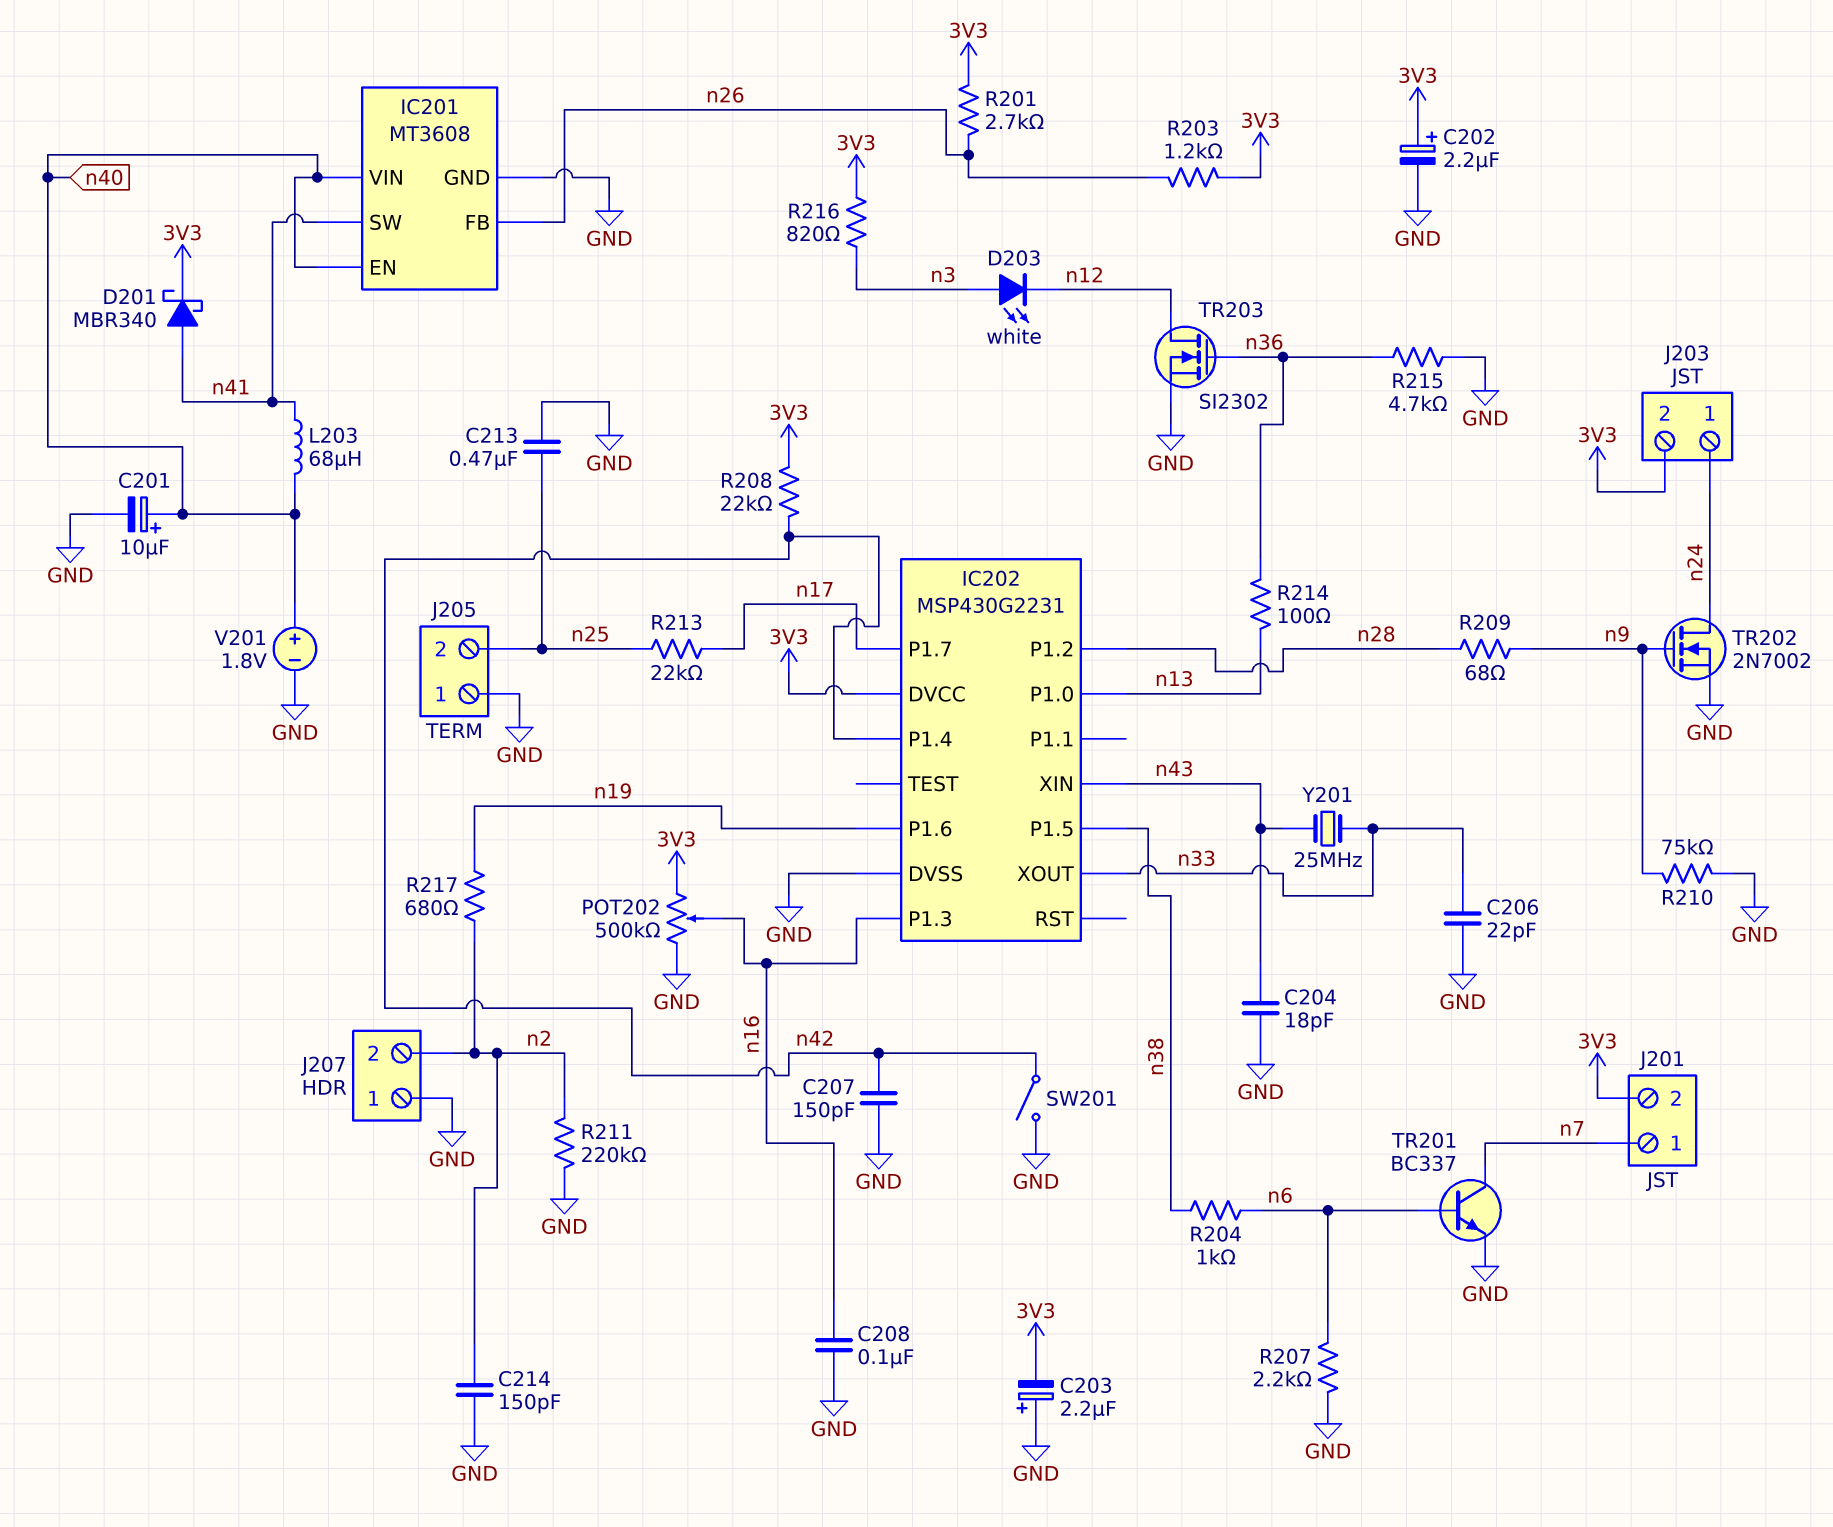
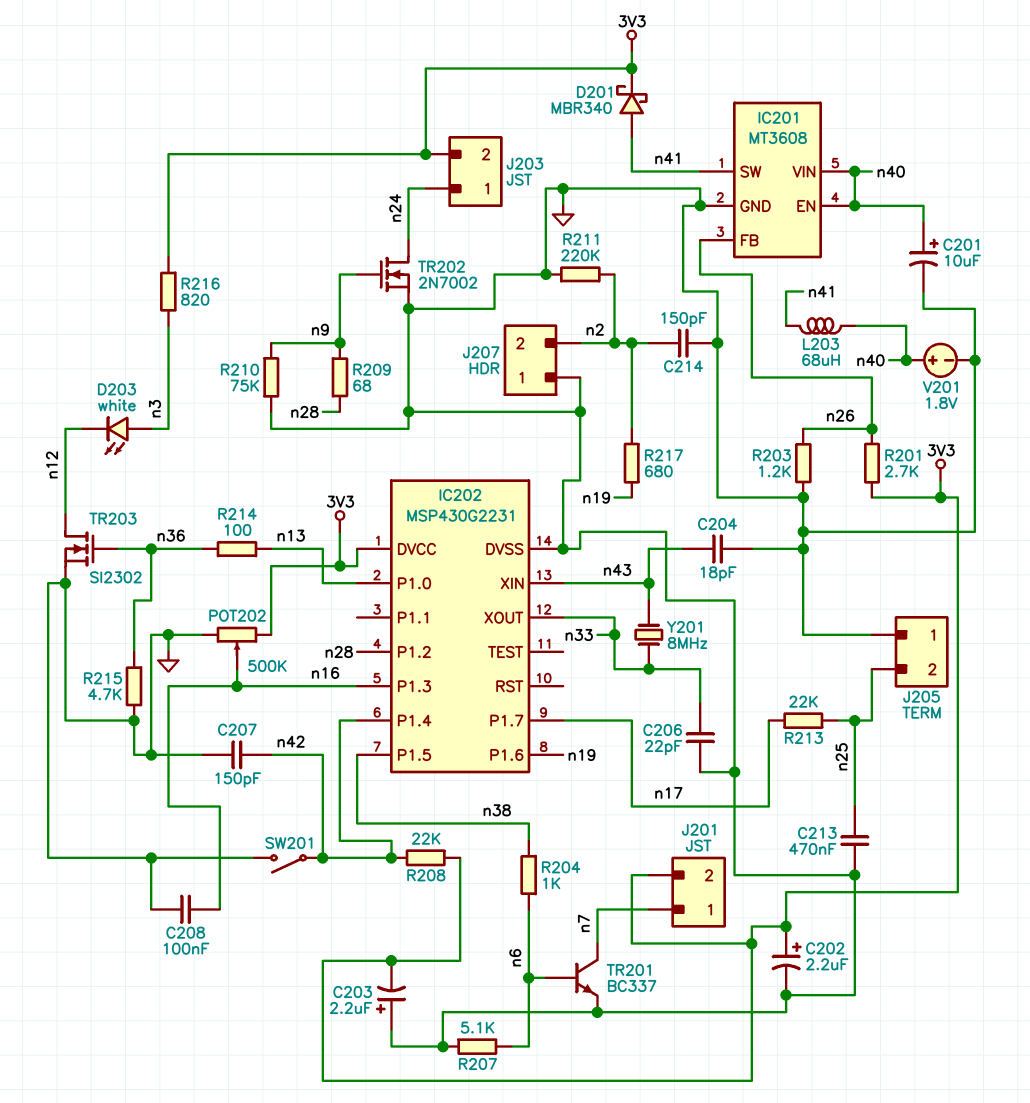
R203: 1.2k (3V3, n26) -> 1.2k (GND, n26)
R207: 2.2k (GND, n6) -> 5.1k (GND, n6)
Y201: 25MHz (n33, n43) -> 8MHz (n33, n43)

